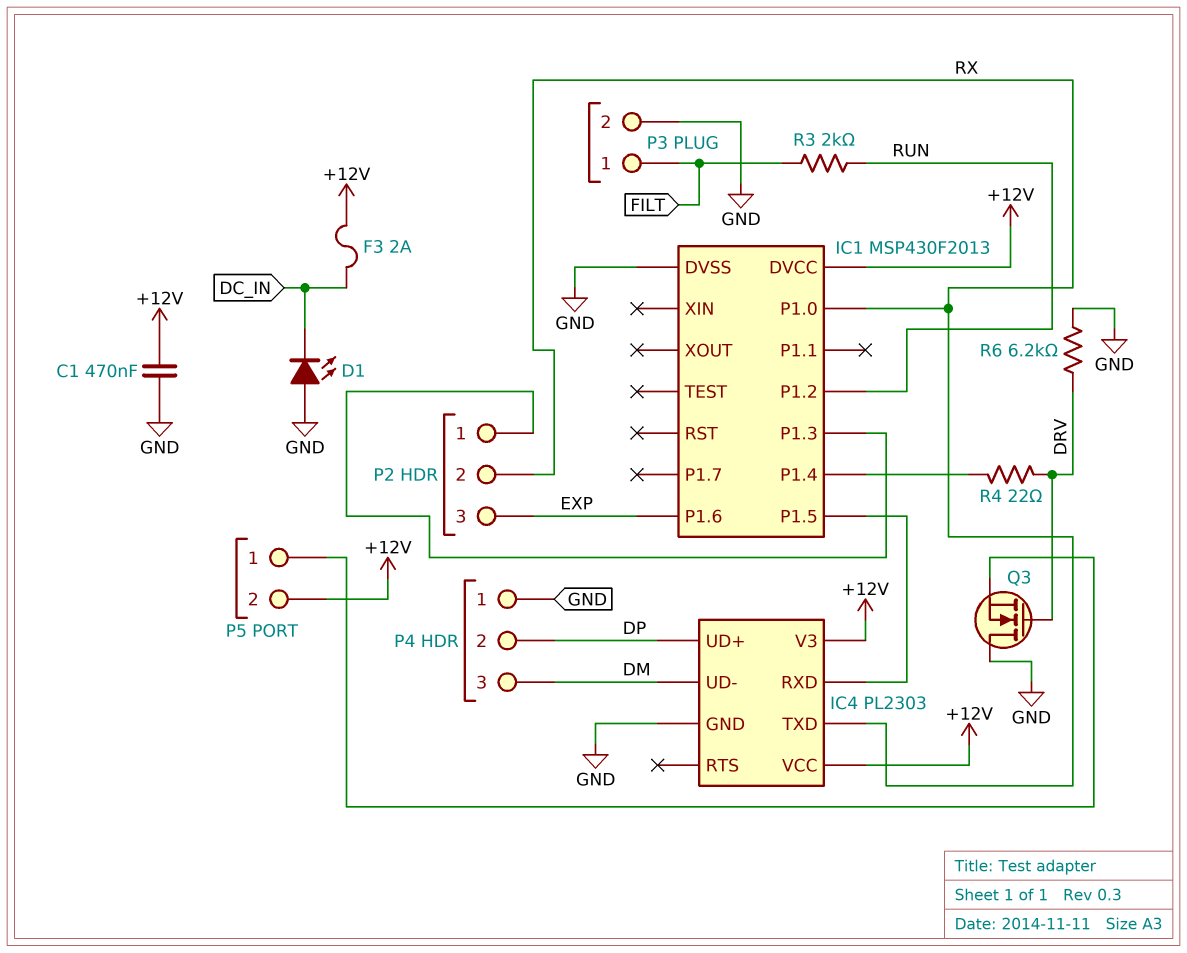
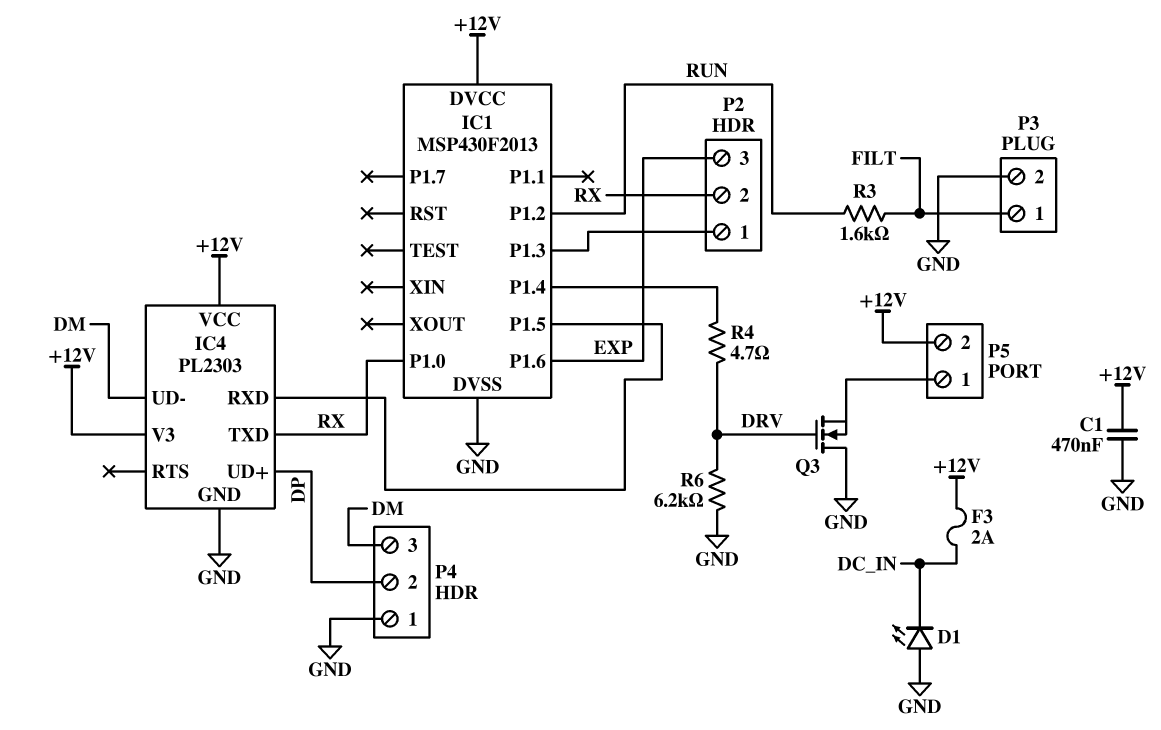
R3: 2k (FILT, RUN) -> 1.6k (FILT, RUN)
R4: 22 (DRV, IC1/P1.4) -> 4.7 (DRV, IC1/P1.4)

